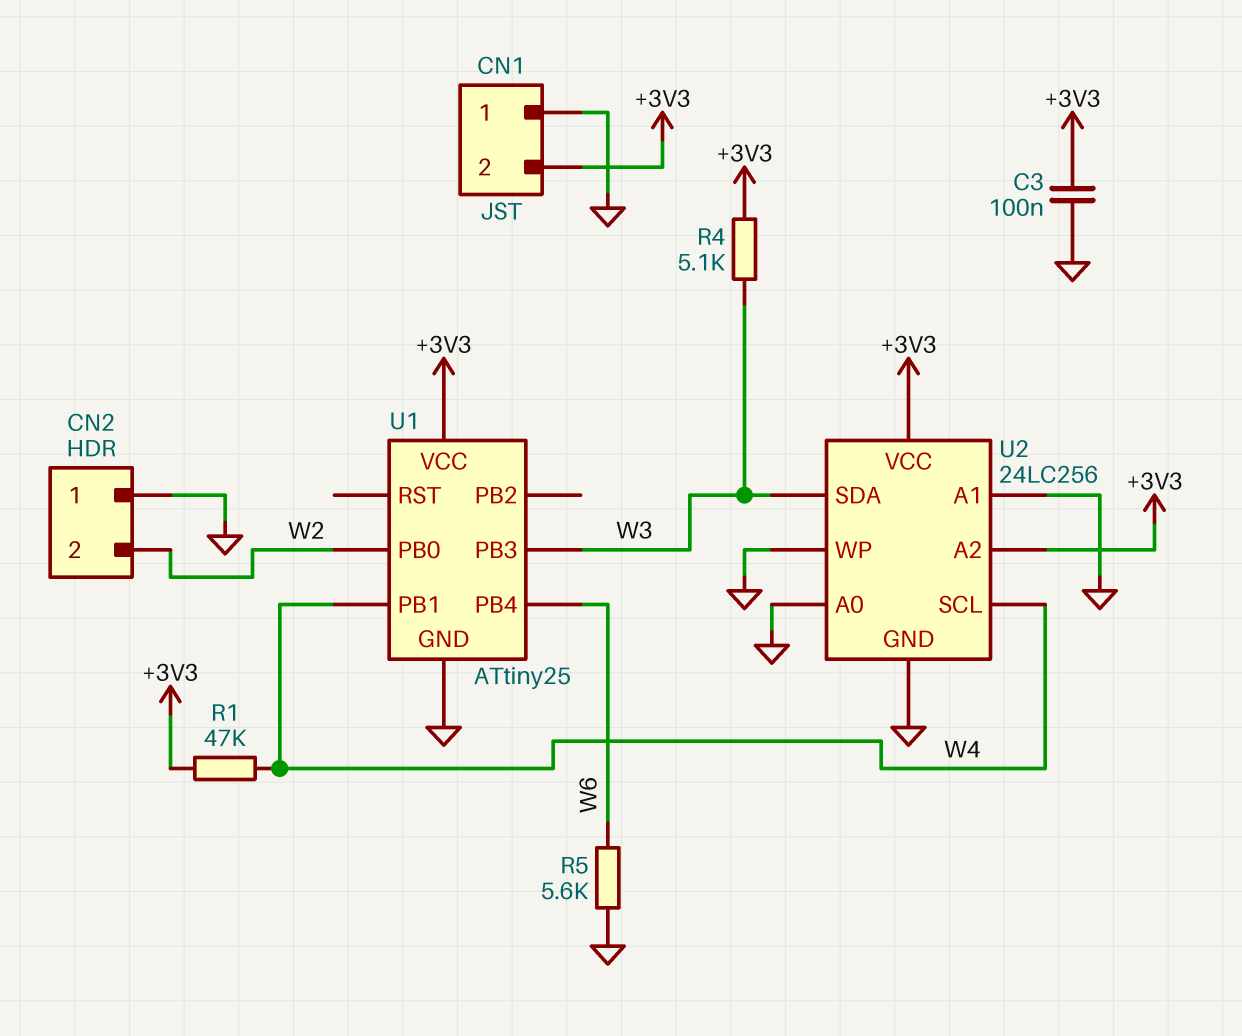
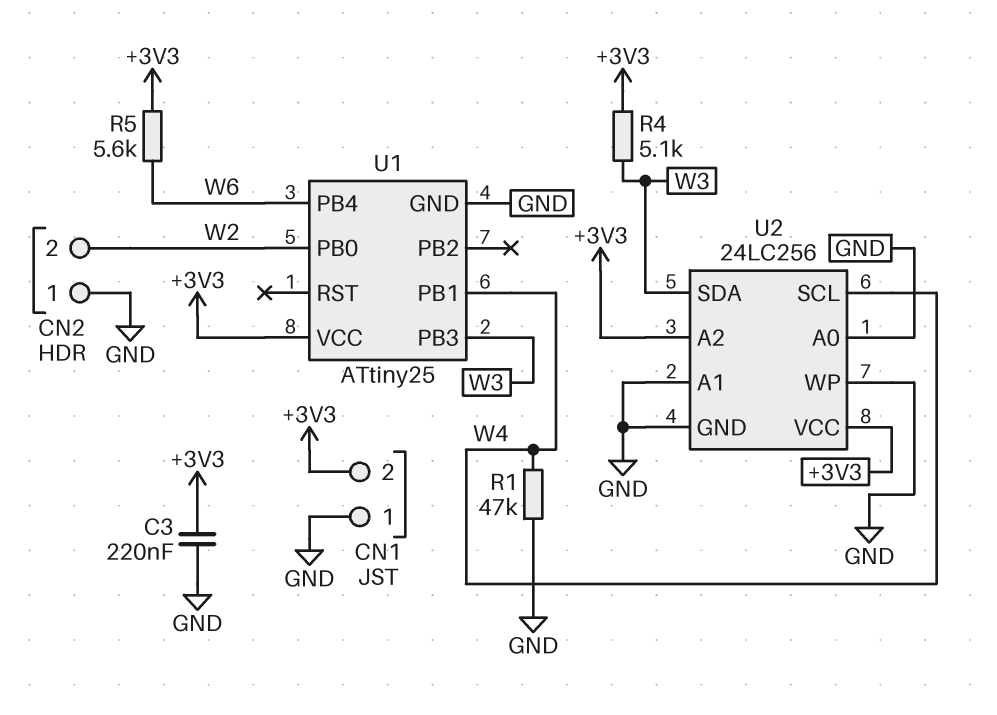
C3: 100nF (+3V3, GND) -> 220nF (+3V3, GND)
R1: 47k (+3V3, W4) -> 47k (GND, W4)
R5: 5.6k (GND, W6) -> 5.6k (+3V3, W6)

